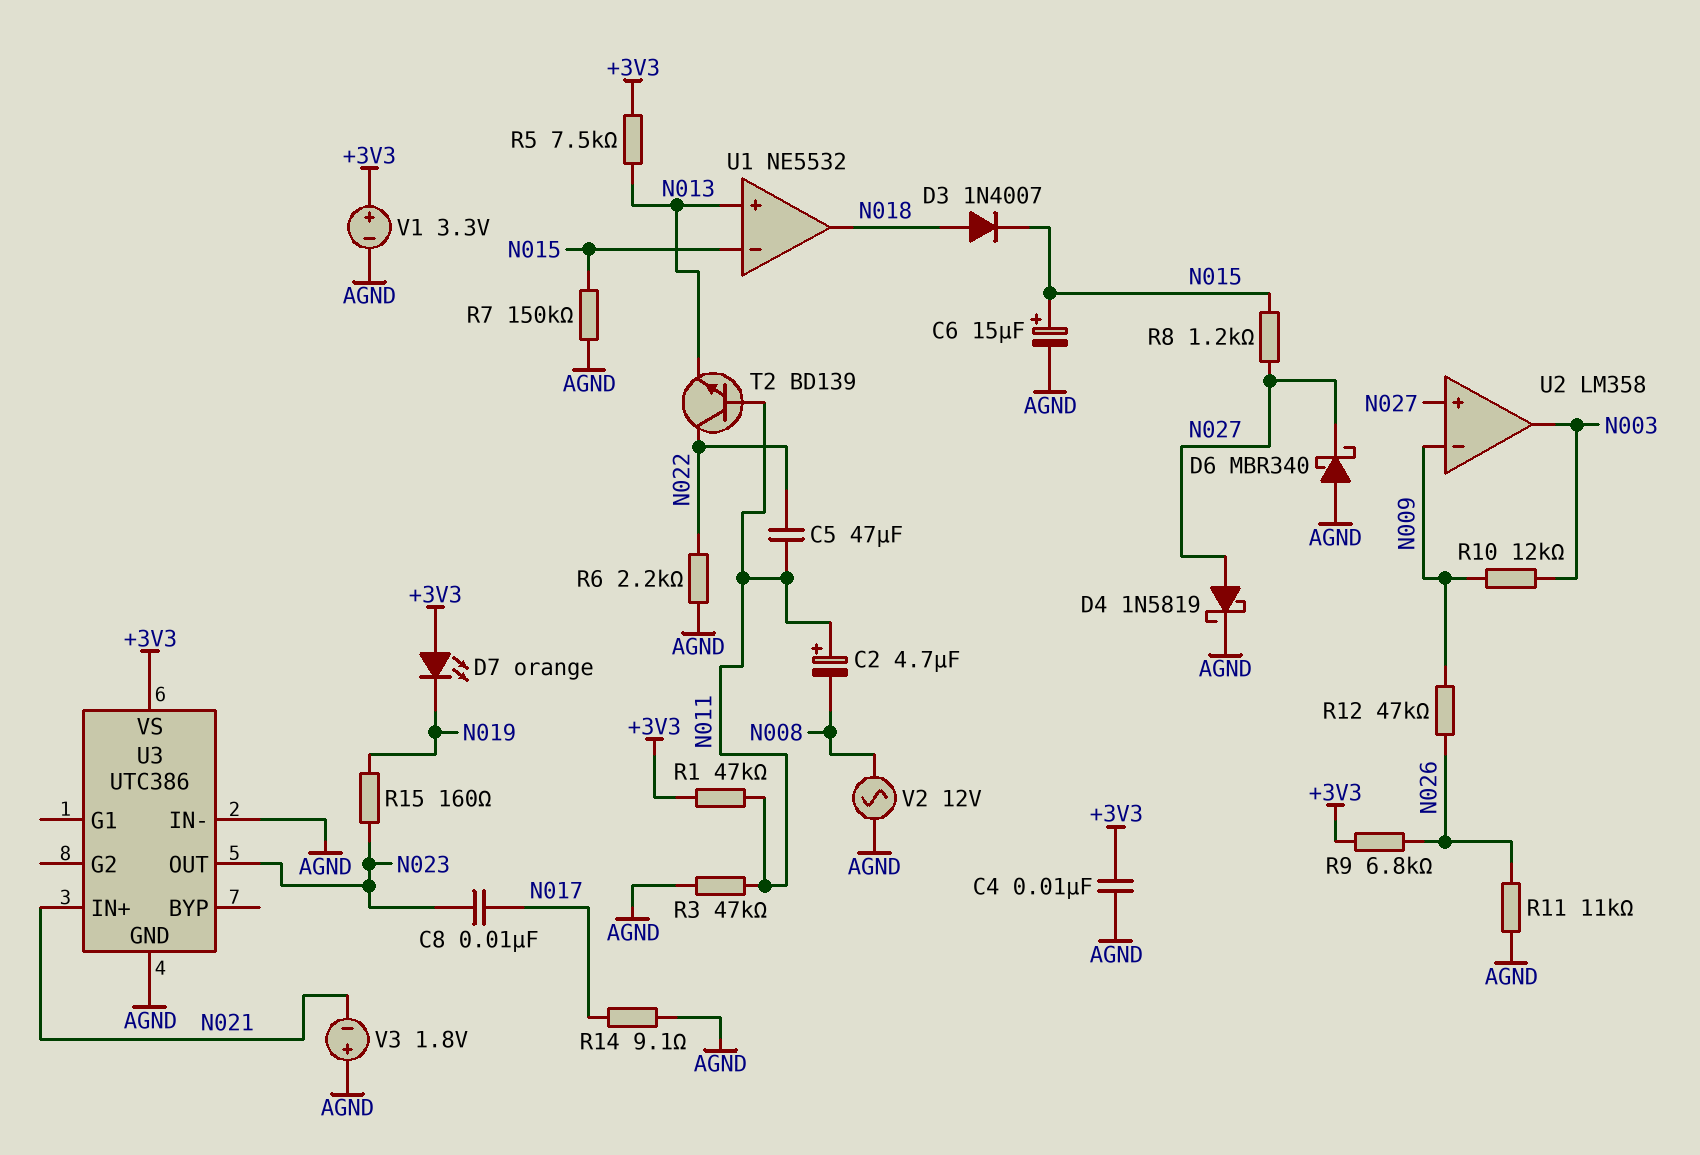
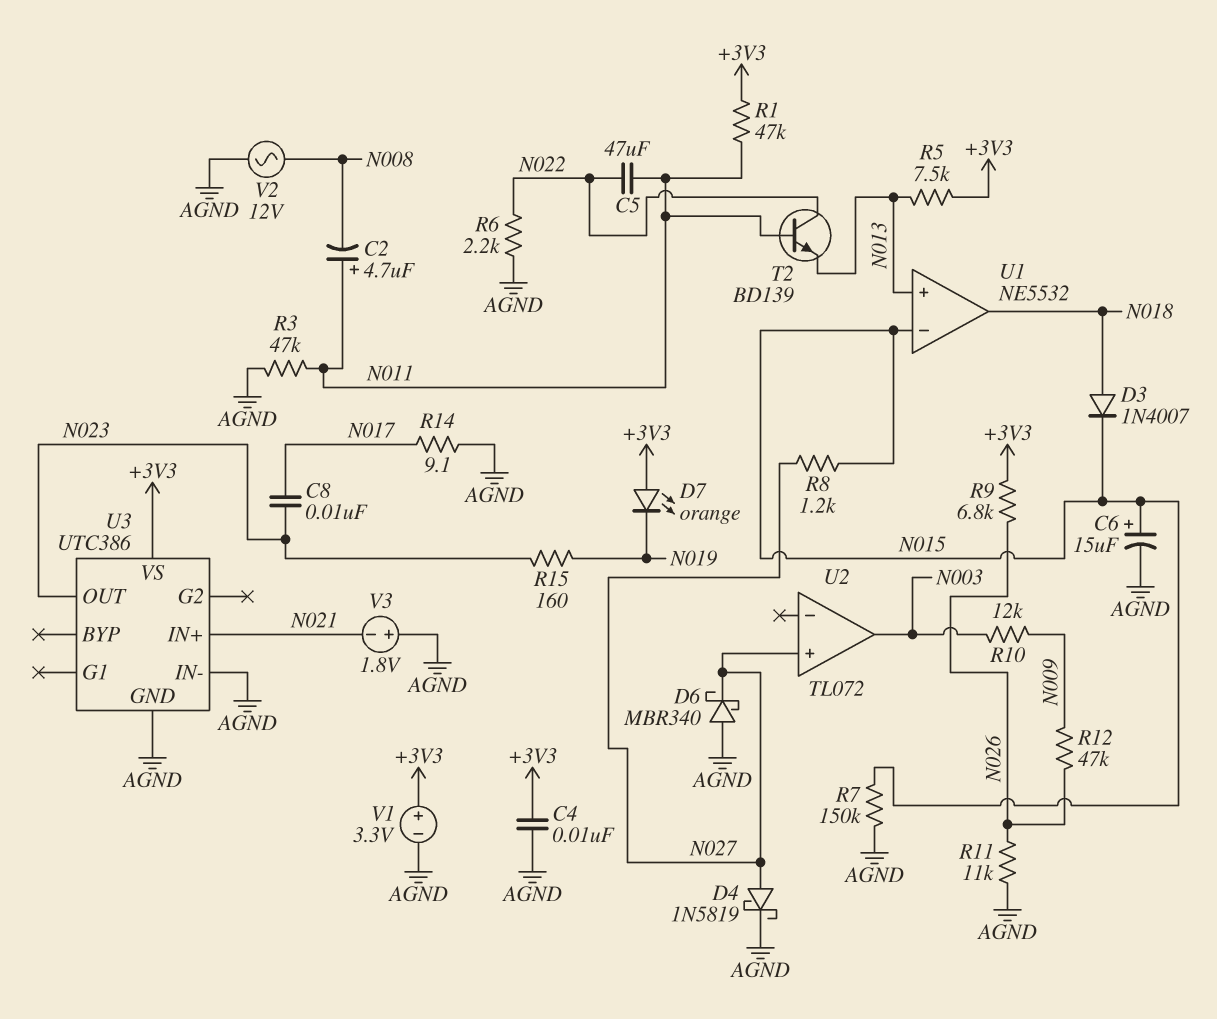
U2: LM358 -> TL072
U2 pin in-: N009 -> none

